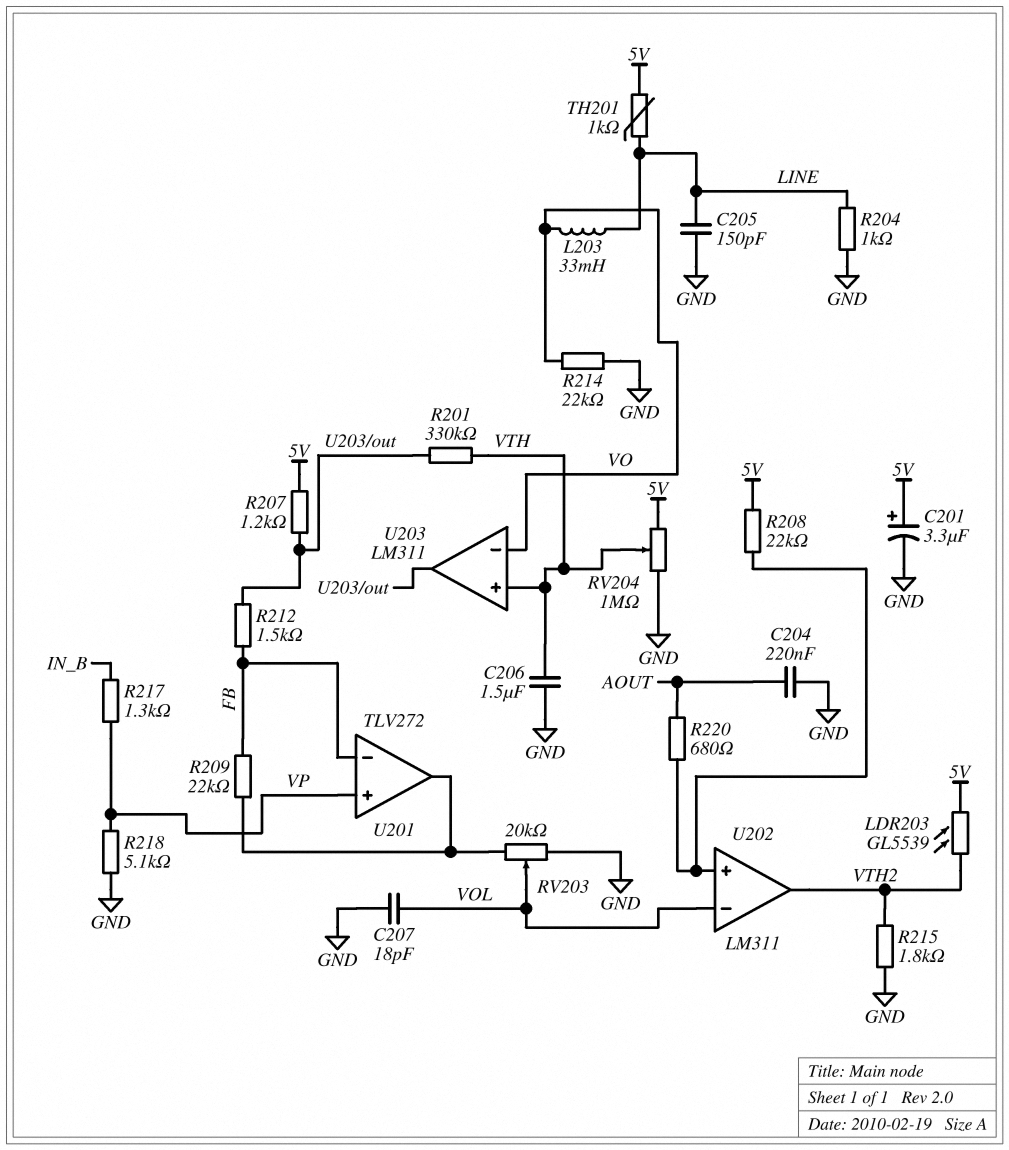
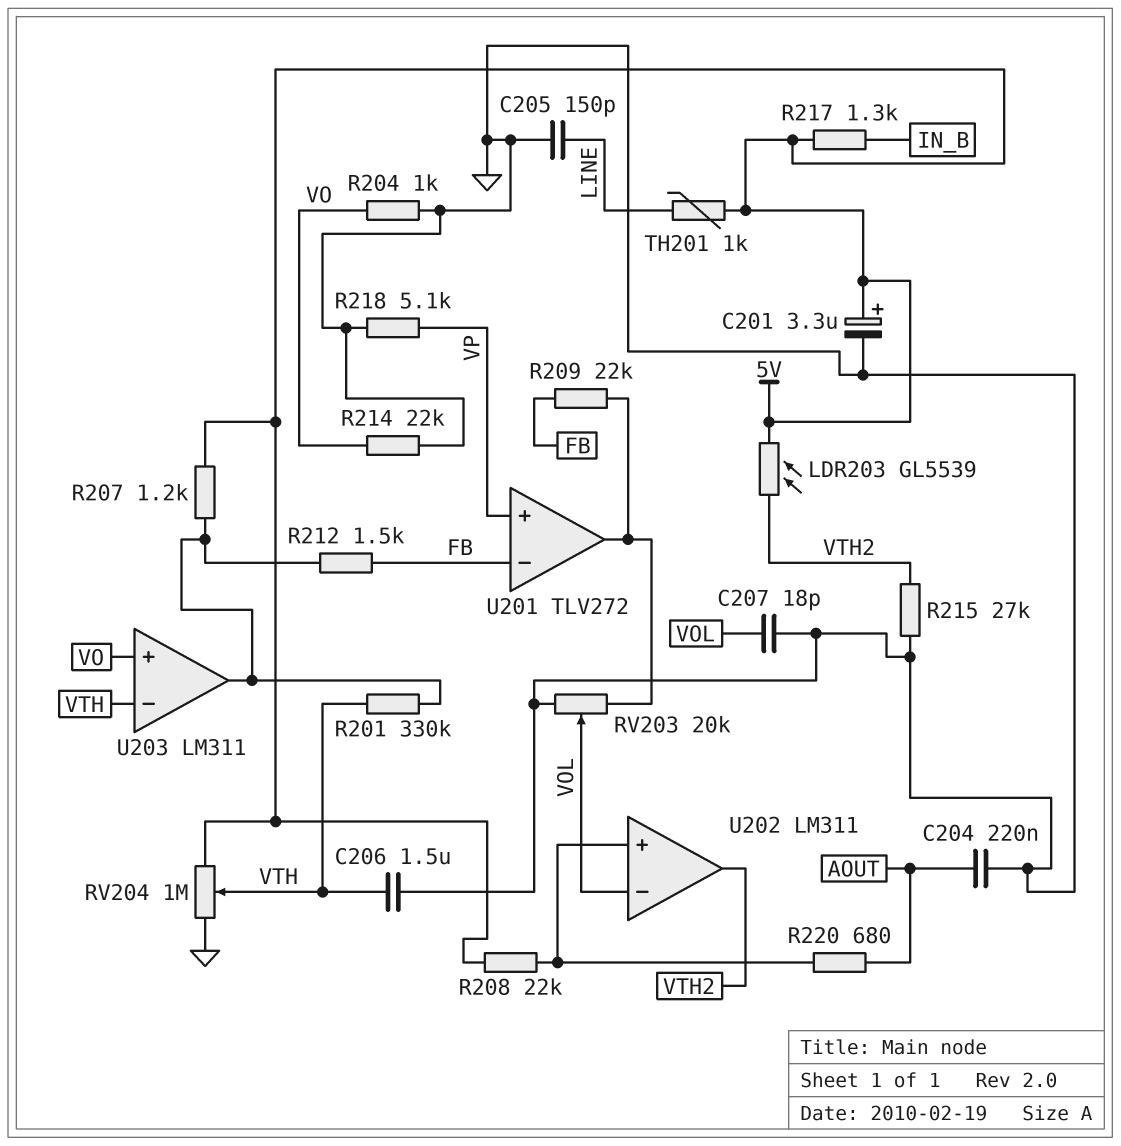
L203: 33mH (LINE, VO) -> none
R204: 1k (GND, LINE) -> 1k (GND, VO)
R215: 1.8k (GND, VTH2) -> 27k (GND, VTH2)
R217: 1.3k (IN_B, VP) -> 1.3k (5V, IN_B)
U203 pin in+: VTH -> VO
U203 pin in-: VO -> VTH

